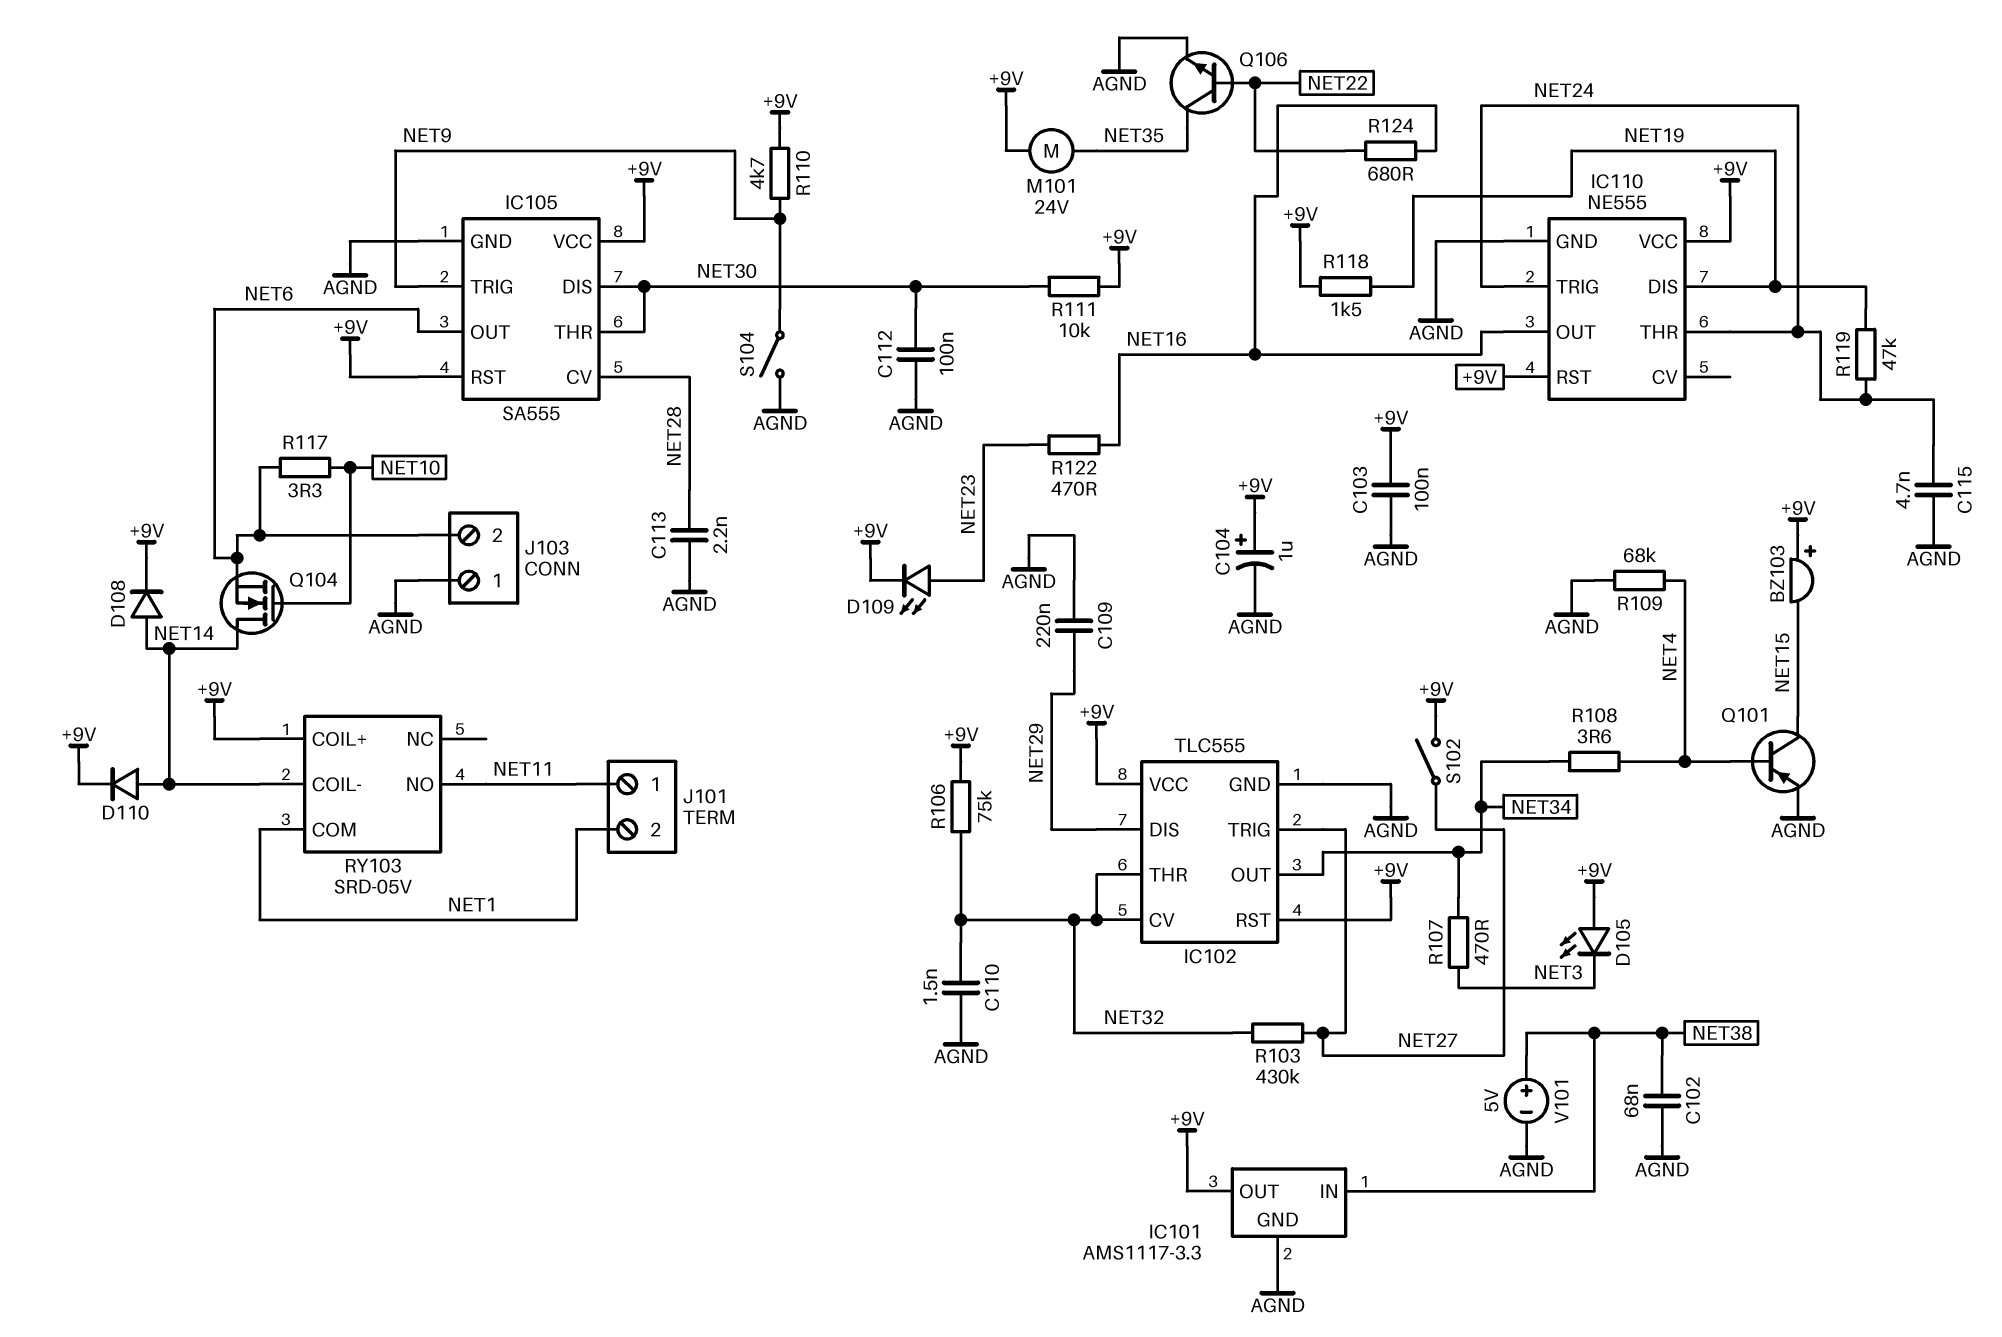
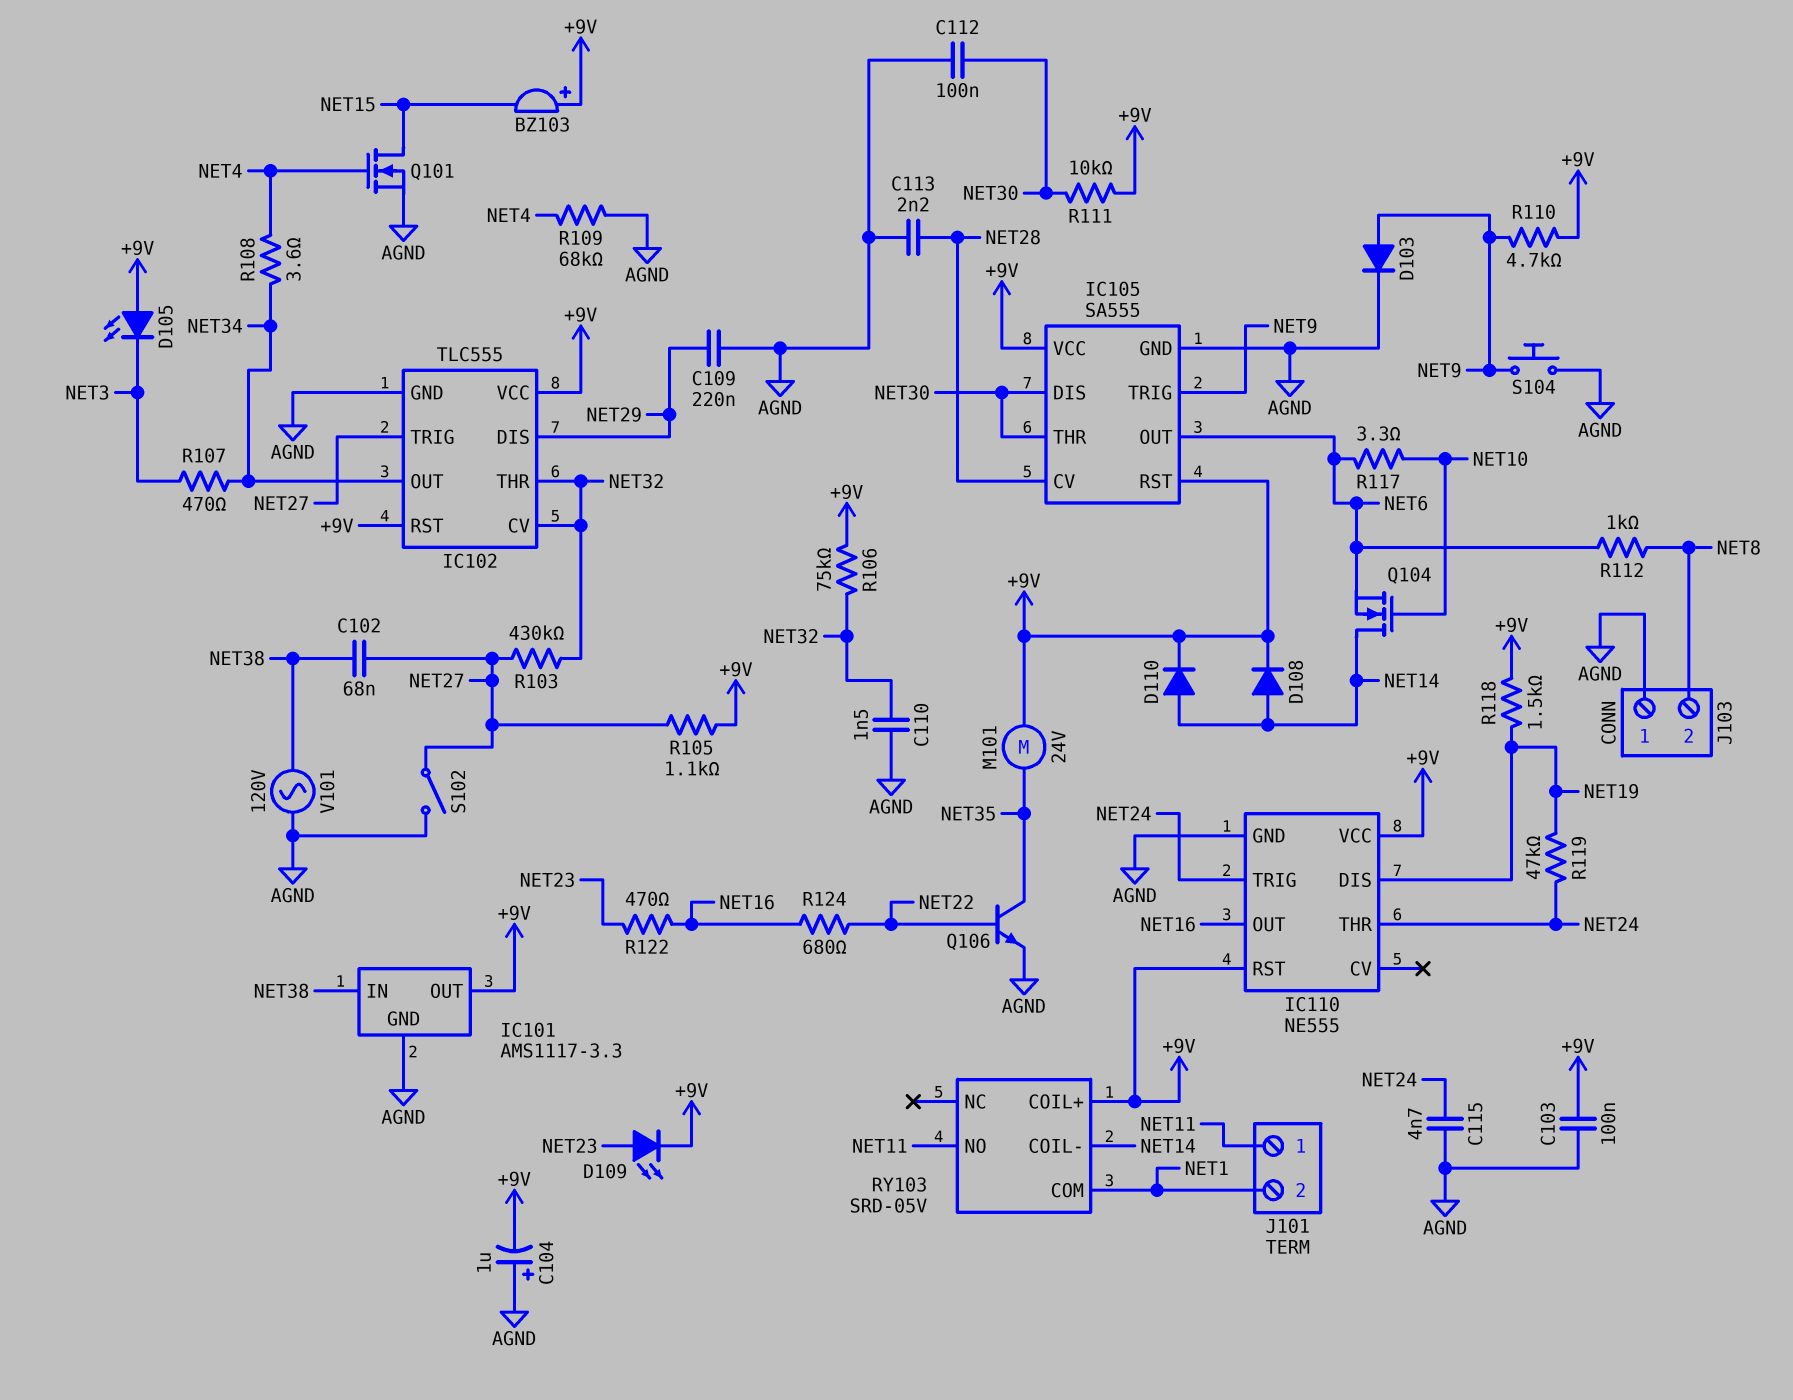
C102: 68nF (AGND, NET38) -> 68nF (NET27, NET38)
C104: 1uF (plus +9V, minus AGND) -> 1uF (plus AGND, minus +9V)
D103: none -> diode (A NET9, K AGND)
J103 pin 2: NET6 -> NET8
Q101: PNP (B NET4, C NET15, E AGND) -> NMOS (G NET4, D NET15, S AGND)
R105: none -> 1.1k (+9V, NET27)
R112: none -> 1k (NET6, NET8)
S102: switch (+9V, NET27) -> switch (AGND, NET27)
S104: switch (AGND, NET9) -> button (AGND, NET9)
V101: 5V (plus NET38, minus AGND) -> AC 120V (AGND, NET38)

